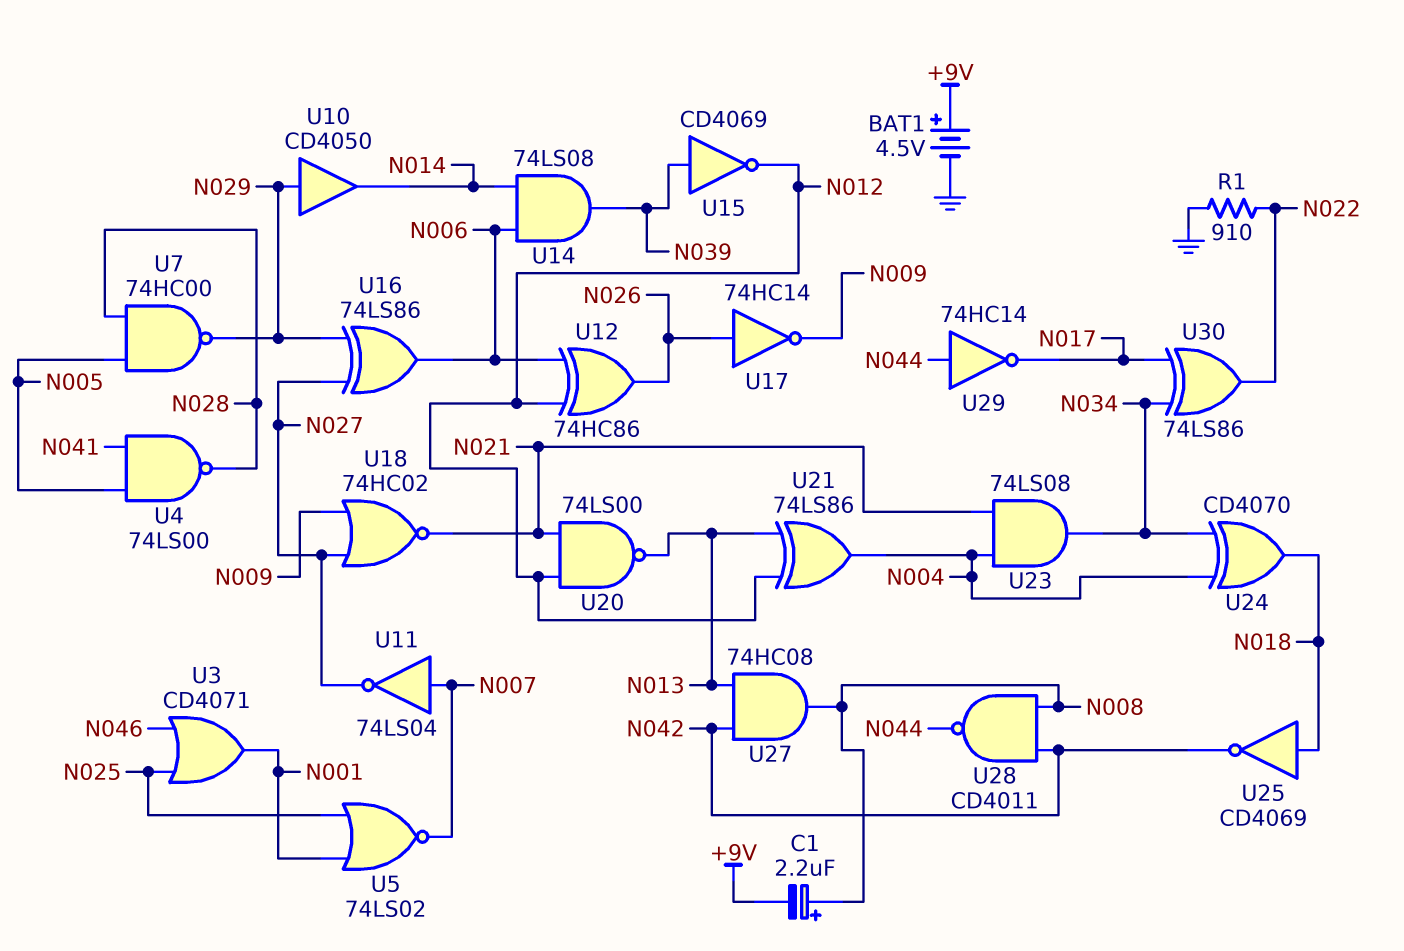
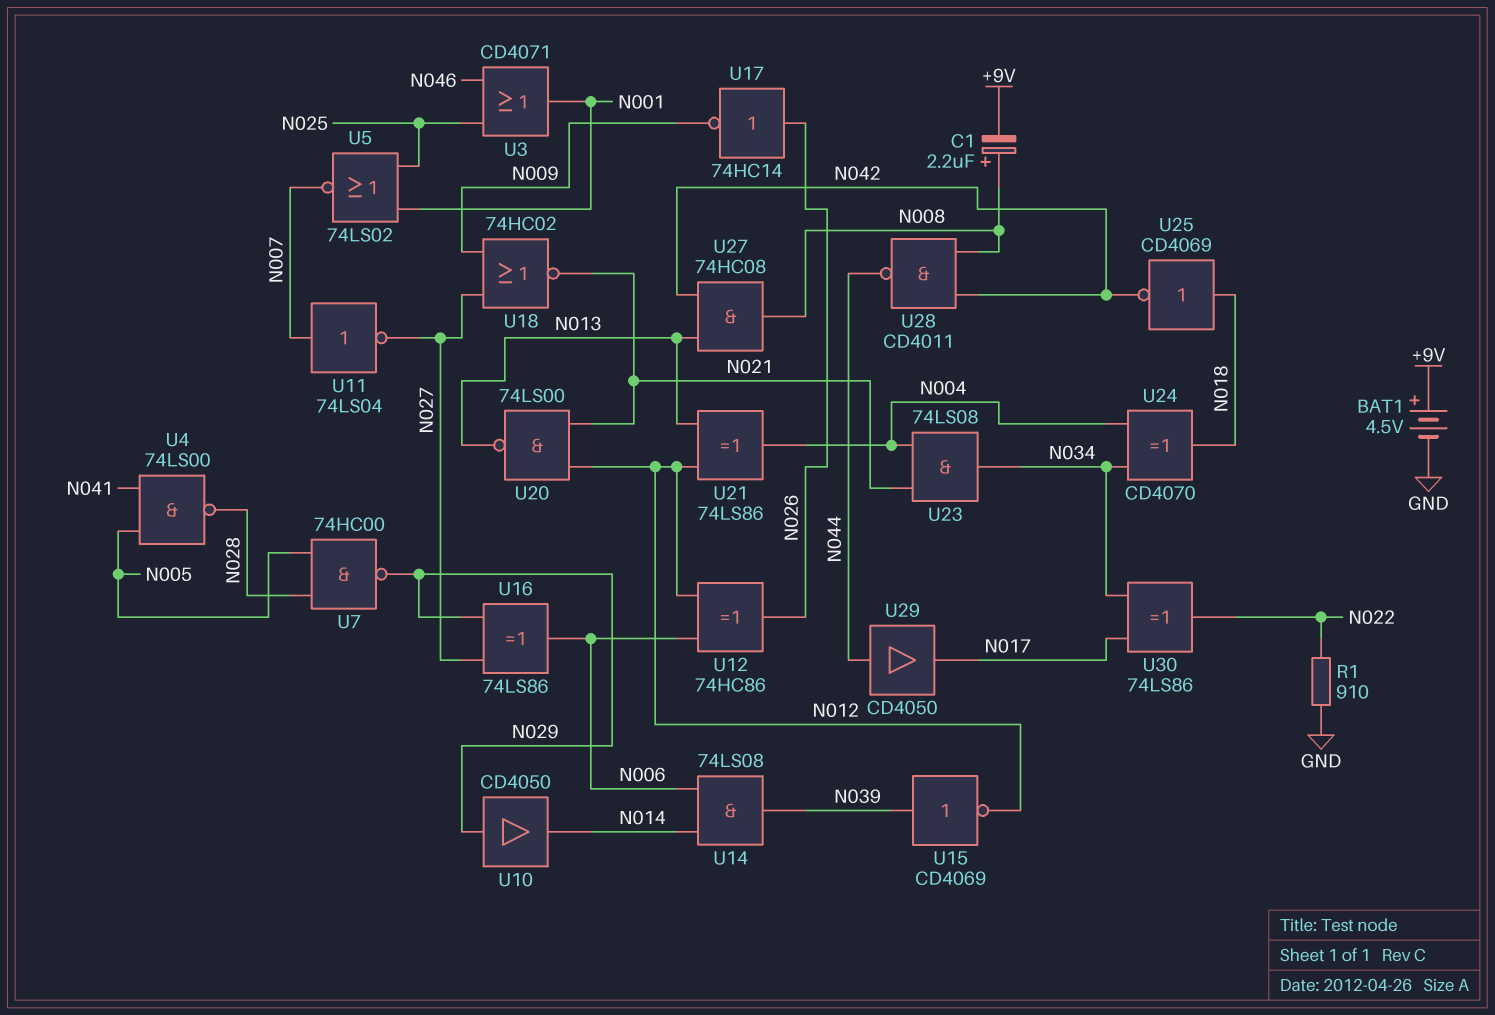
U29: NOT 74HC14 (in N044, out N017) -> buffer CD4050 (in N044, out N017)

